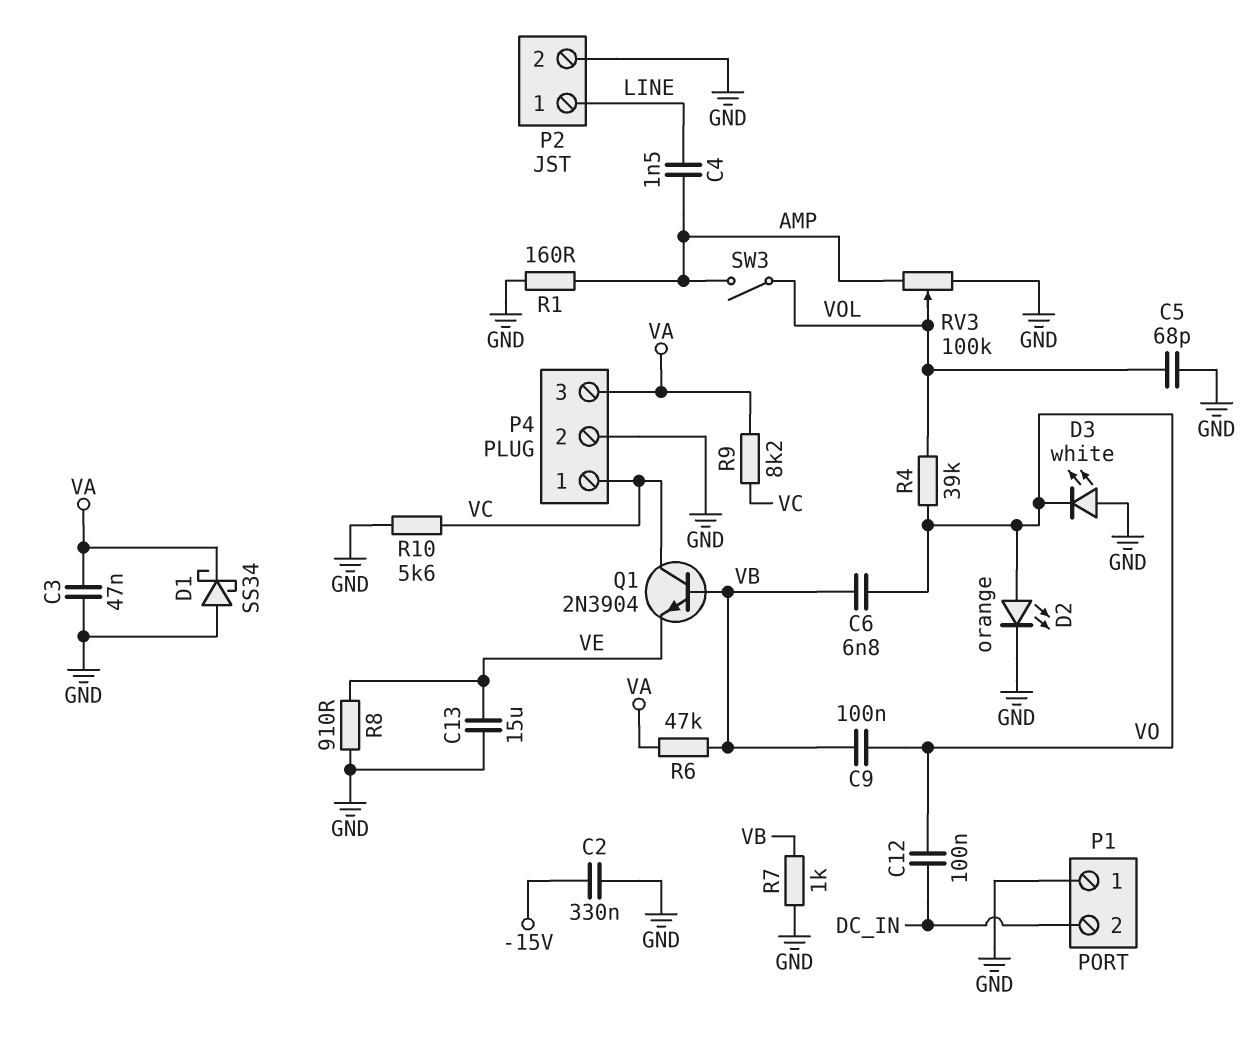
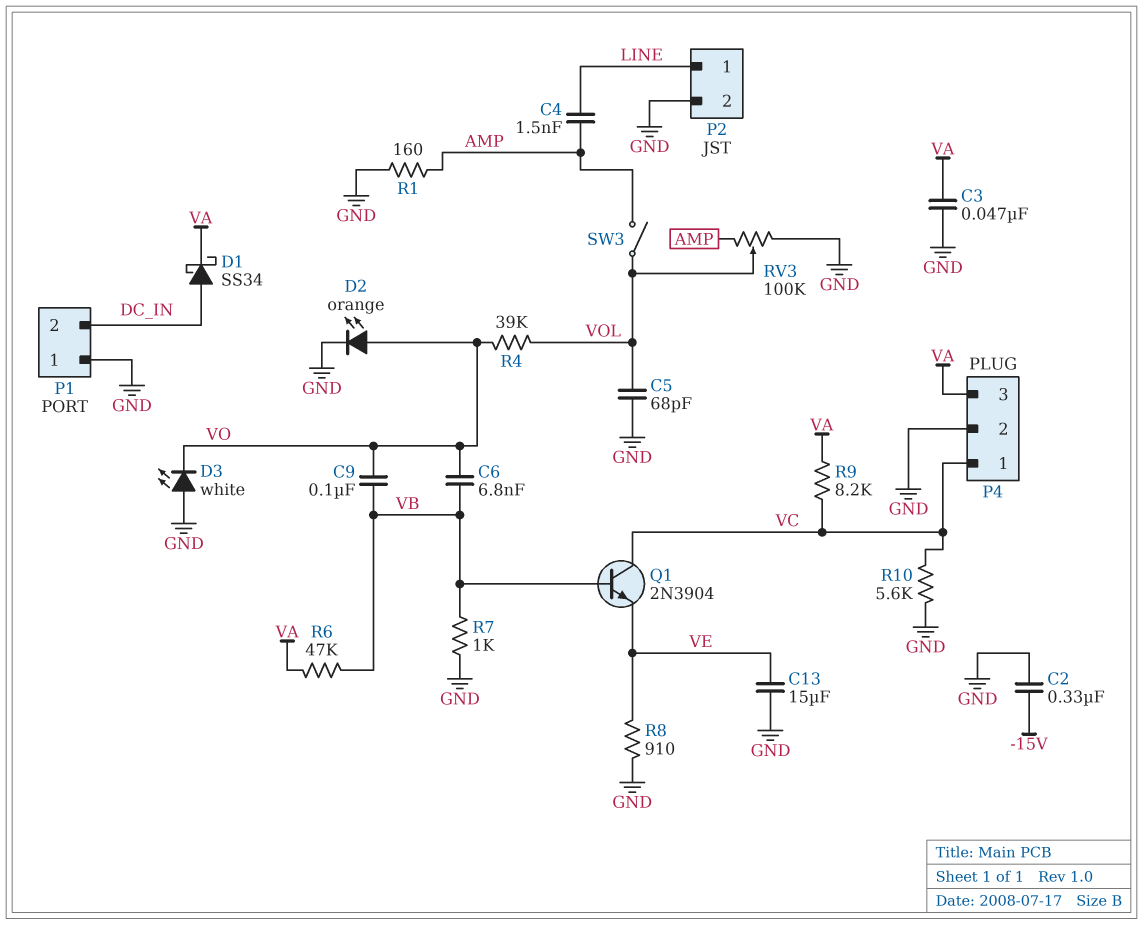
C12: 100nF (DC_IN, VO) -> none
D1: schottky SS34 (A GND, K VA) -> schottky SS34 (A DC_IN, K VA)

